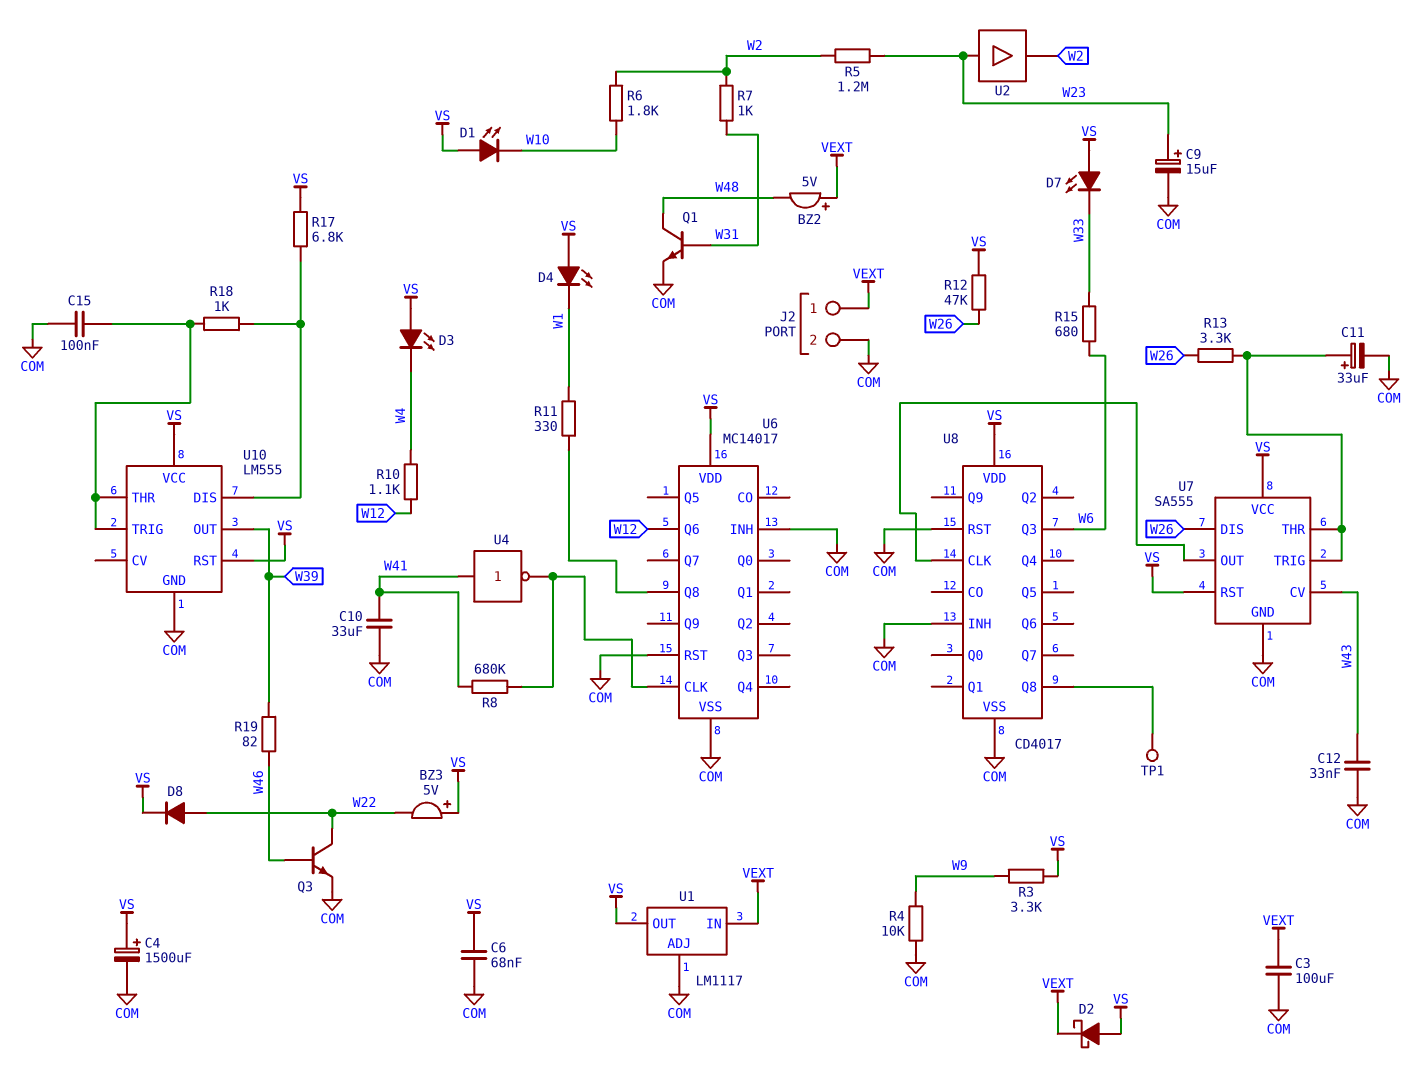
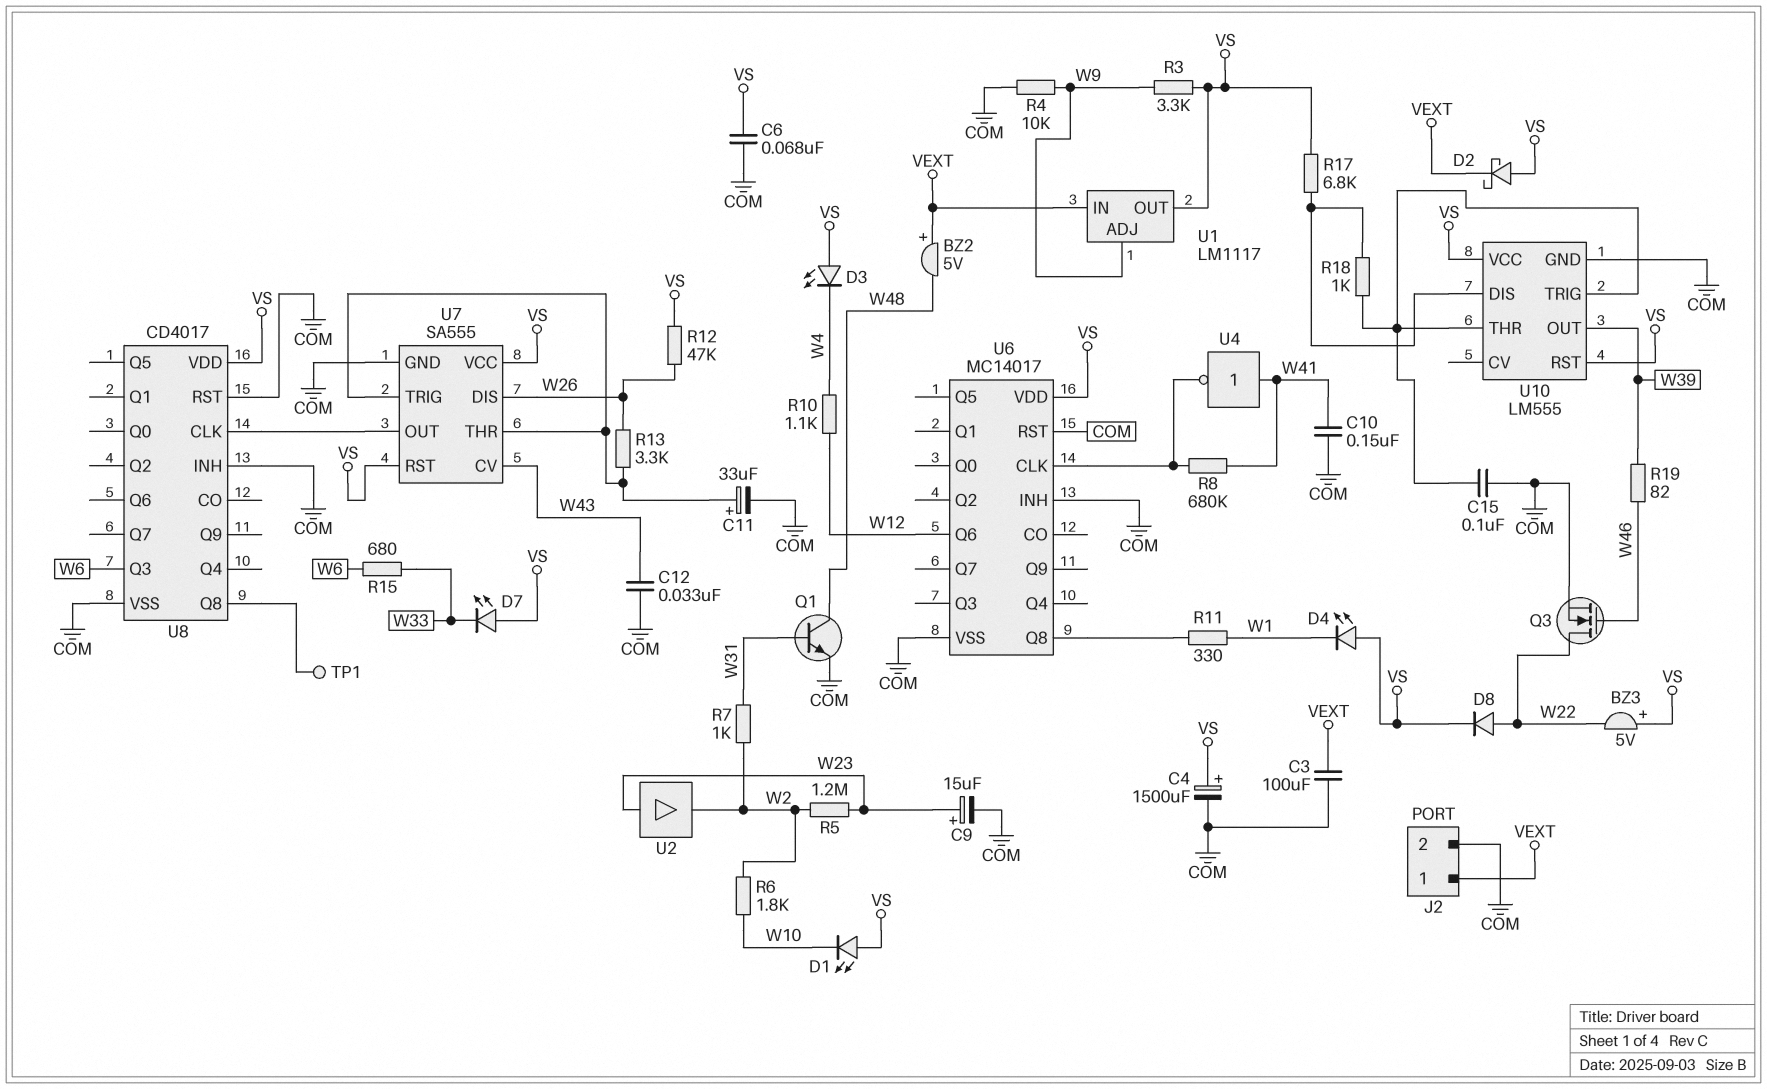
C10: 33uF (COM, W41) -> 150nF (COM, W41)
Q3: NPN (B W46, C W22, E COM) -> NMOS (G W46, D W22, S COM)
U1 pin ADJ: COM -> W9

